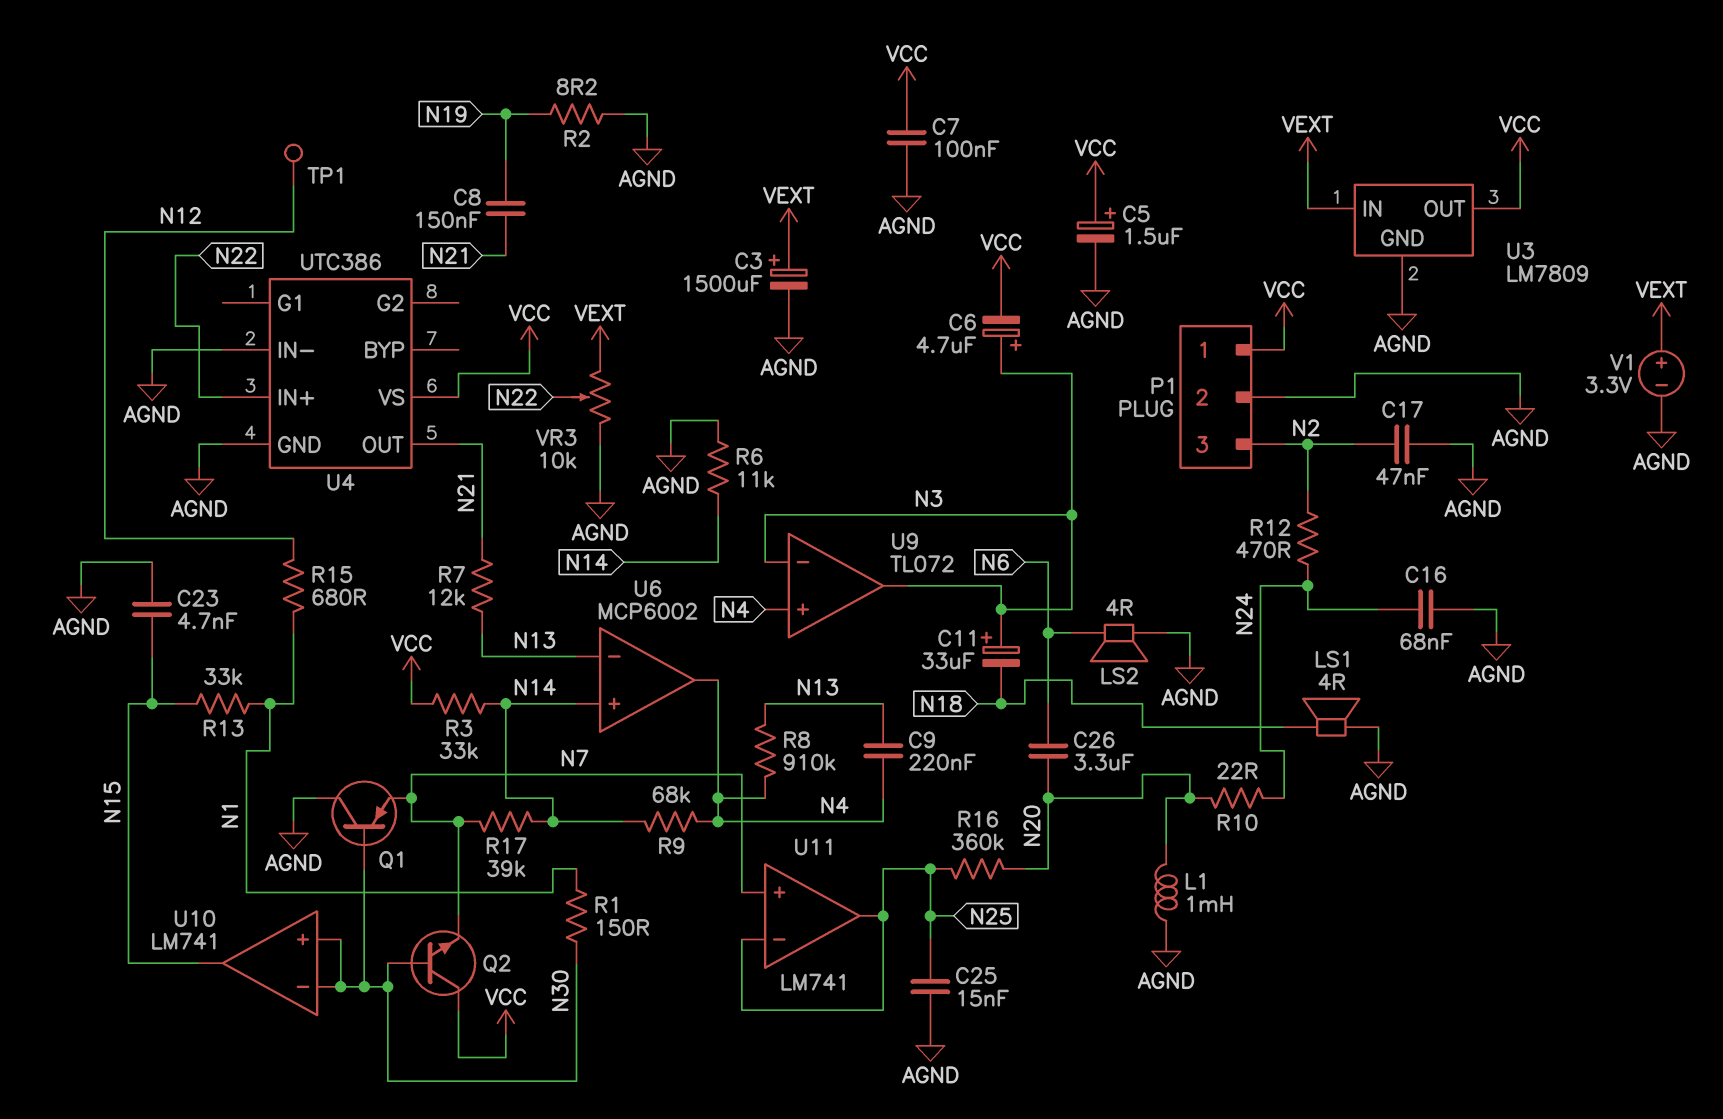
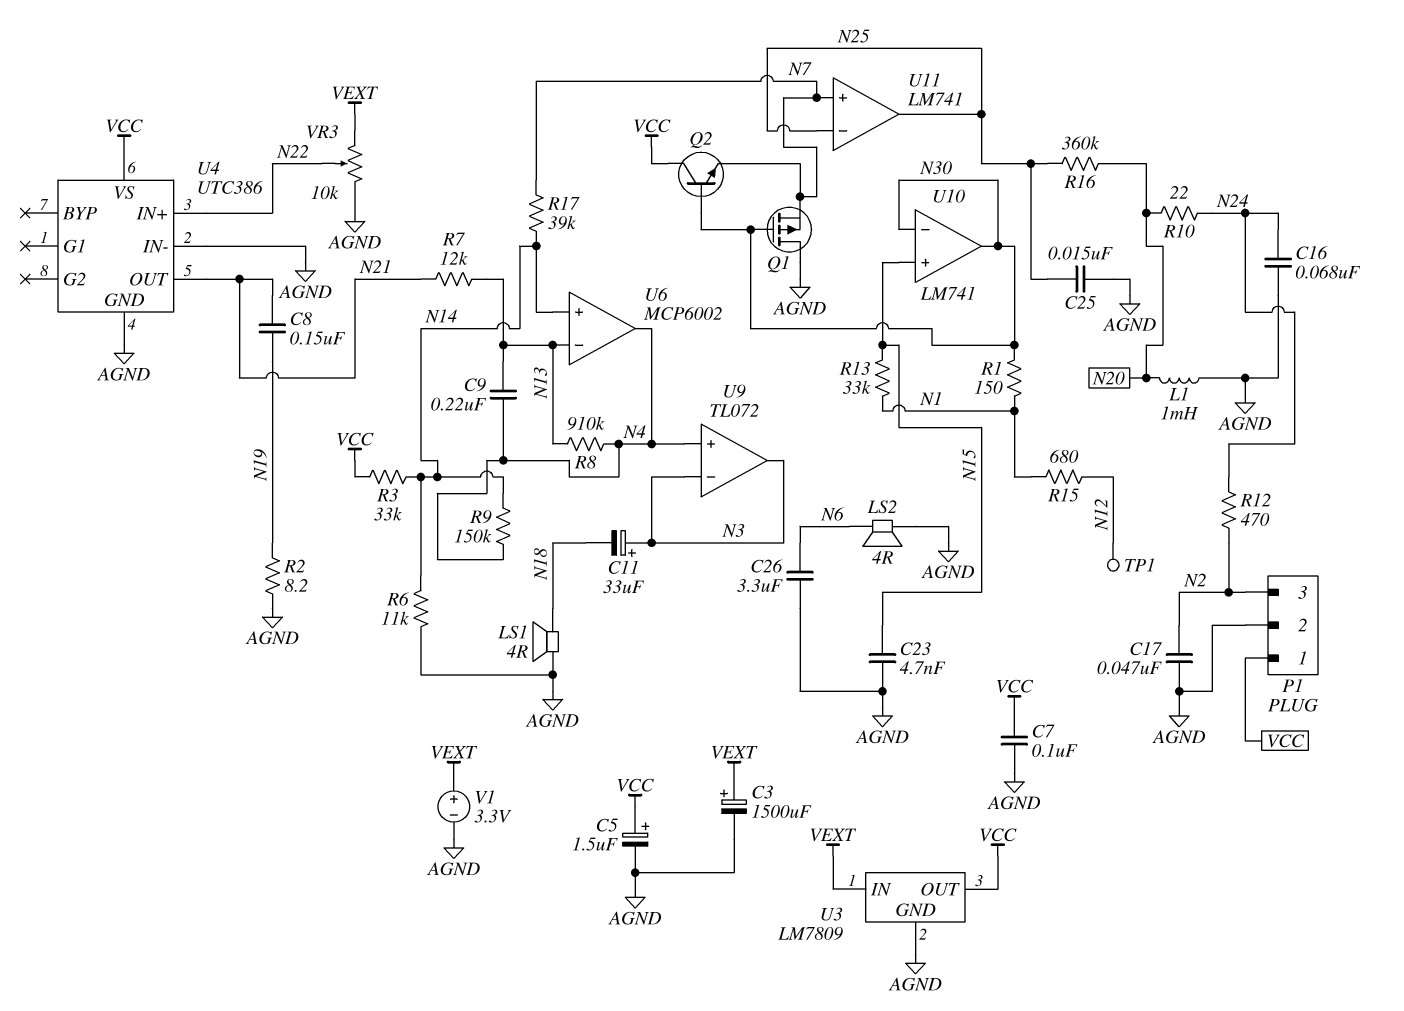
C6: 4.7uF (plus N3, minus VCC) -> none
C26: 3.3uF (N6, N20) -> 3.3uF (AGND, N6)
Q1: PNP (B N30, C AGND, E N7) -> PMOS (G N30, D AGND, S N7)
R9: 68k (N4, N14) -> 150k (N4, N14)
U10 pin in+: N30 -> N15
U10 pin out: N15 -> N30

